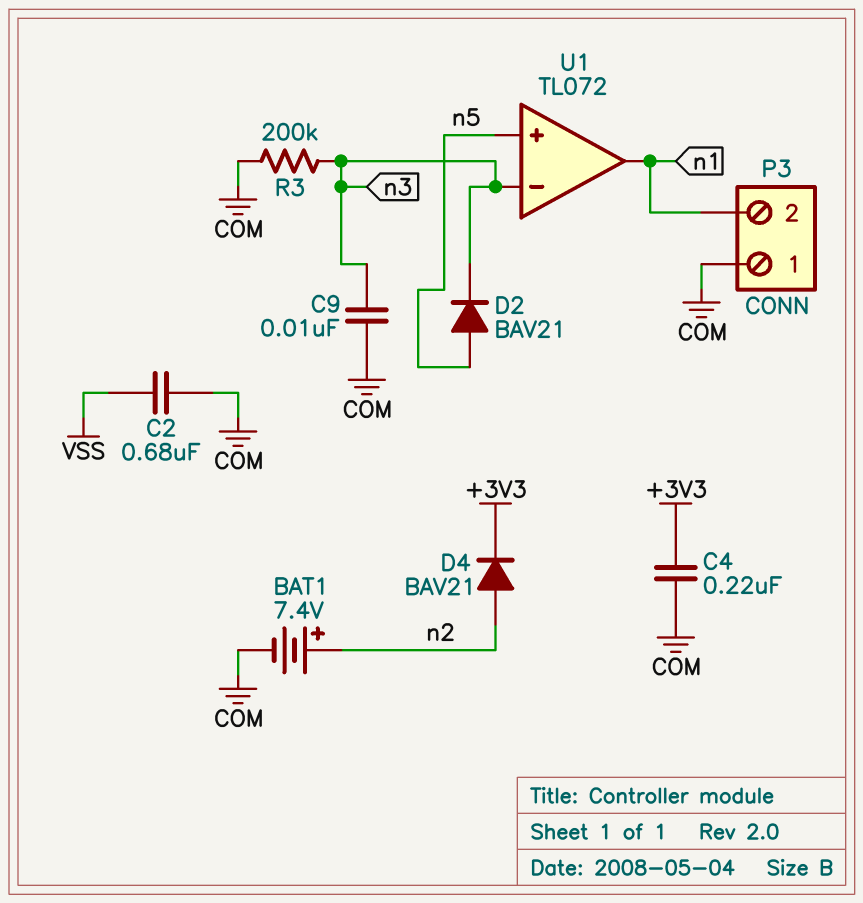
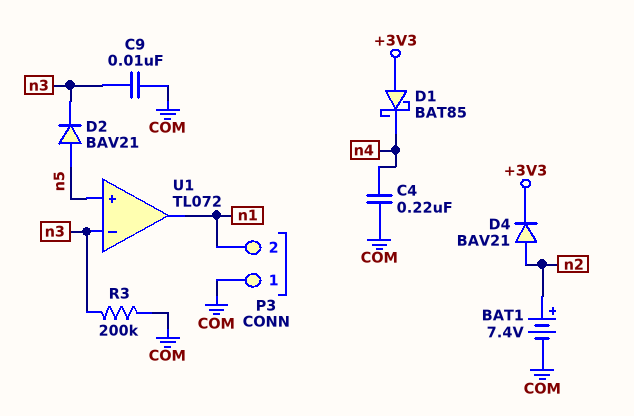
C2: 680nF (COM, VSS) -> none
C4: 220nF (+3V3, COM) -> 220nF (COM, n4)
D1: none -> schottky BAT85 (A +3V3, K n4)

